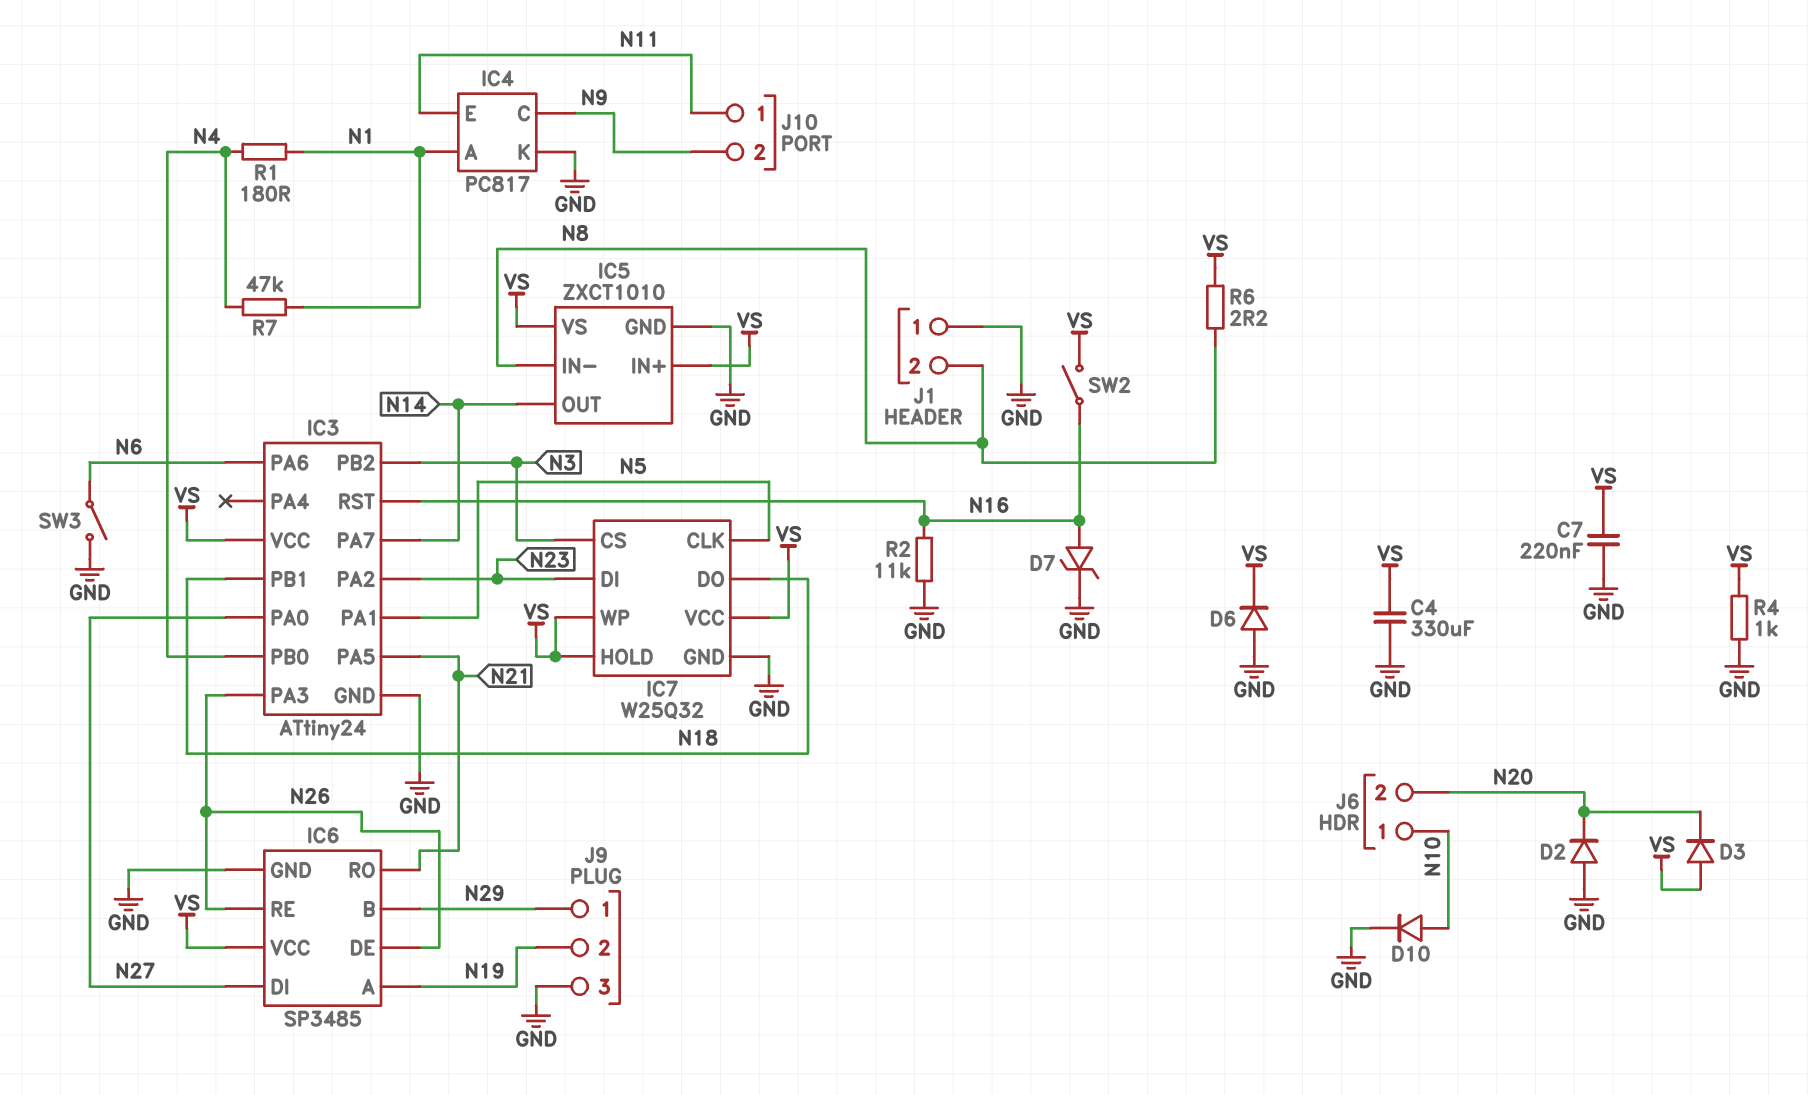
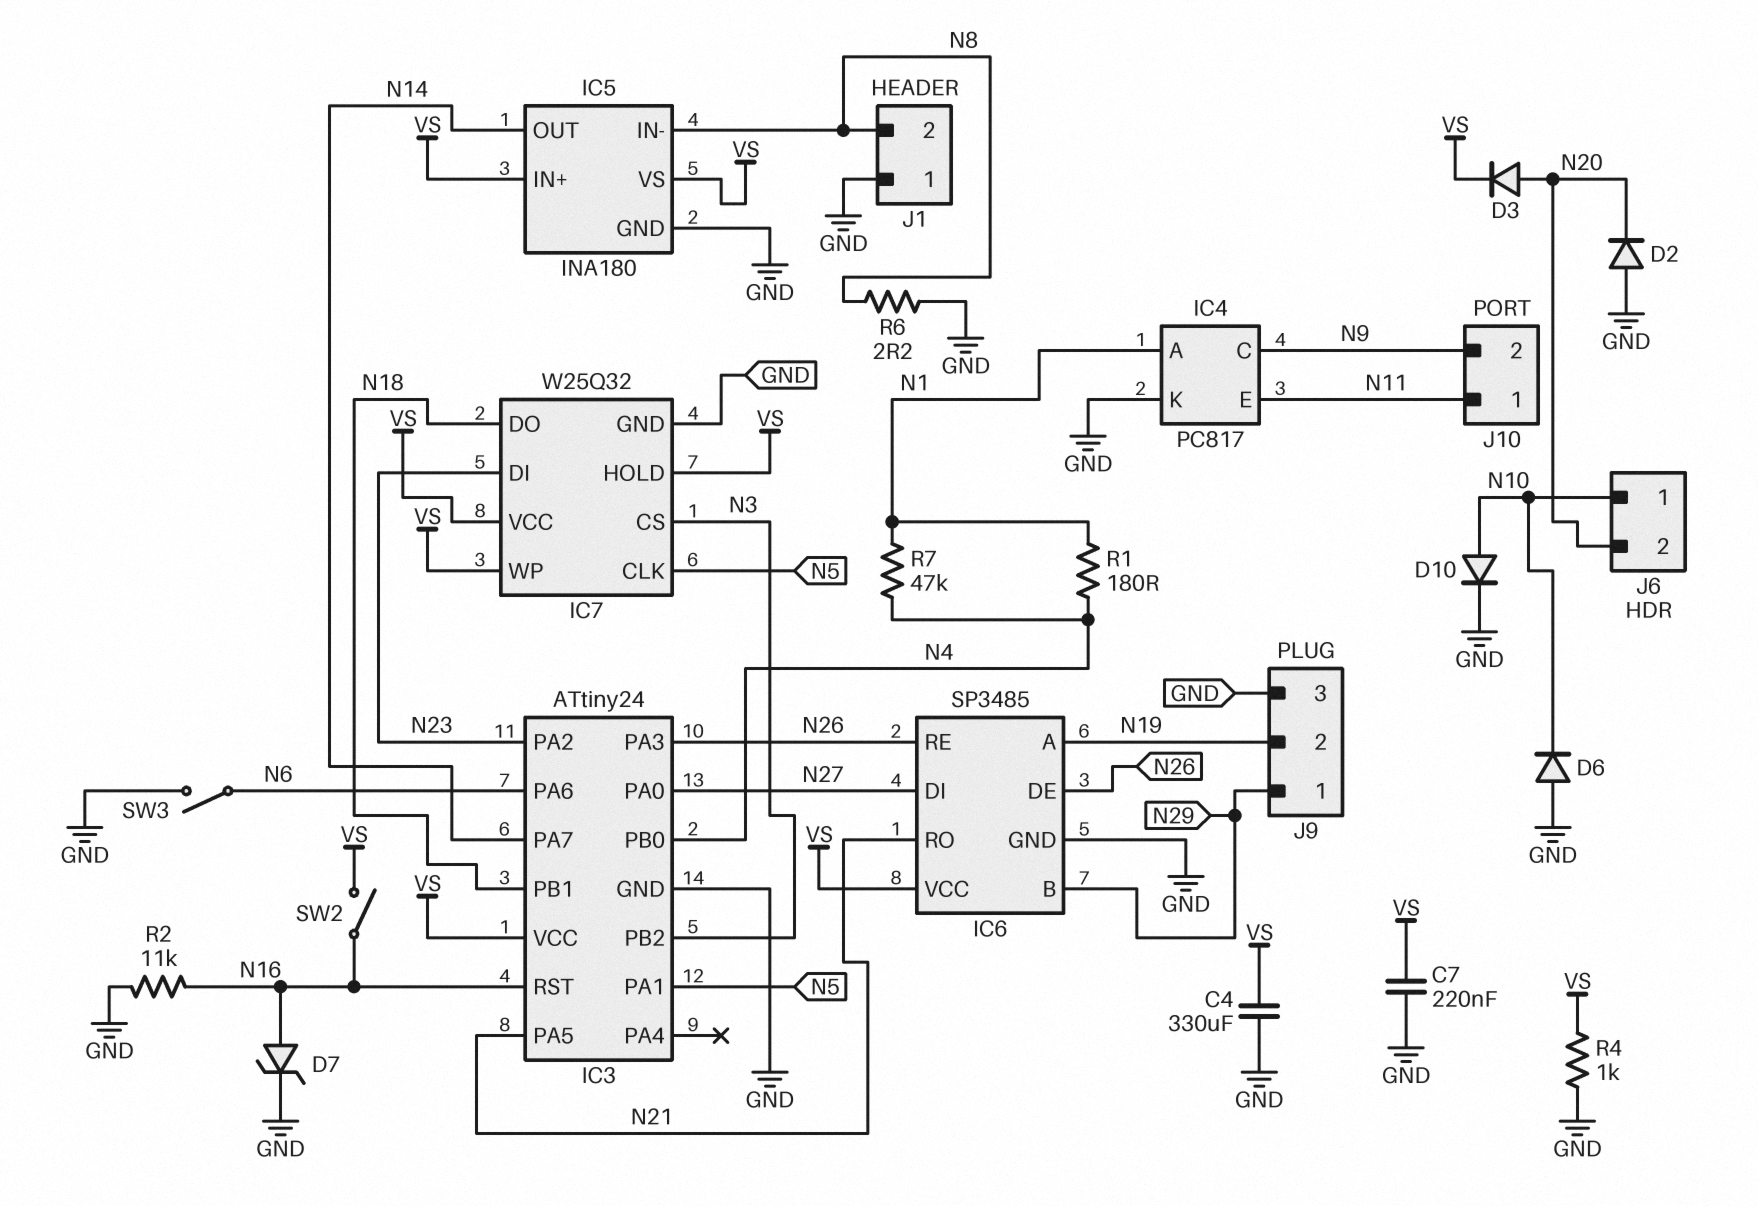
D3: diode (A VS, K N20) -> diode (A N20, K VS)
D6: diode (A GND, K VS) -> diode (A GND, K N10)
IC5: ZXCT1010 -> INA180
R6: 2.2 (N8, VS) -> 2.2 (GND, N8)

